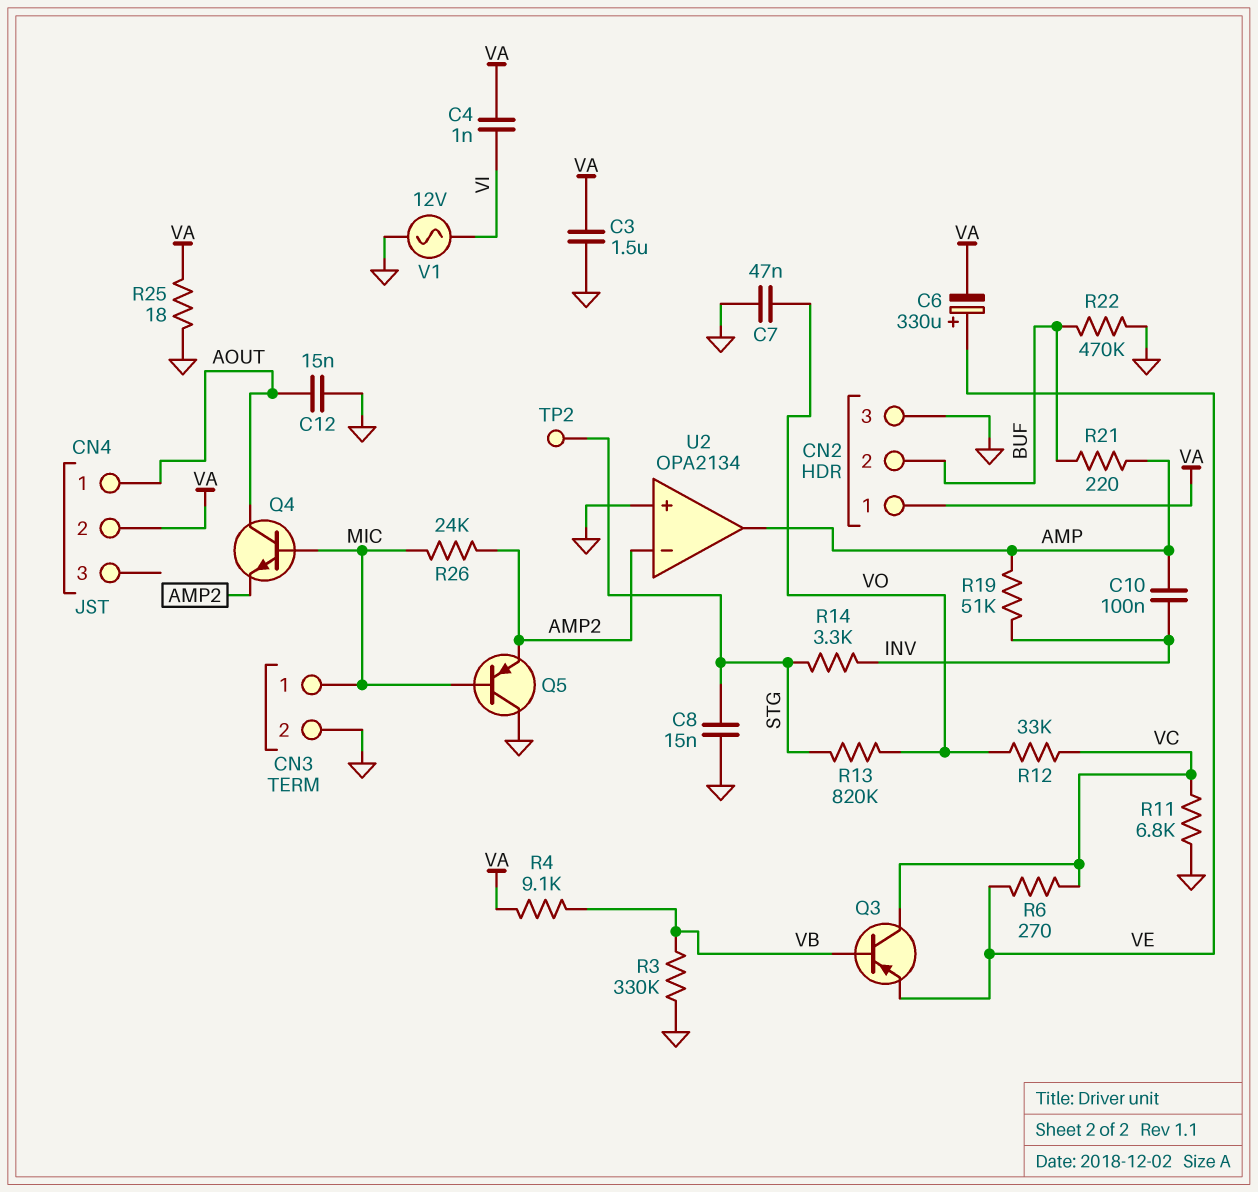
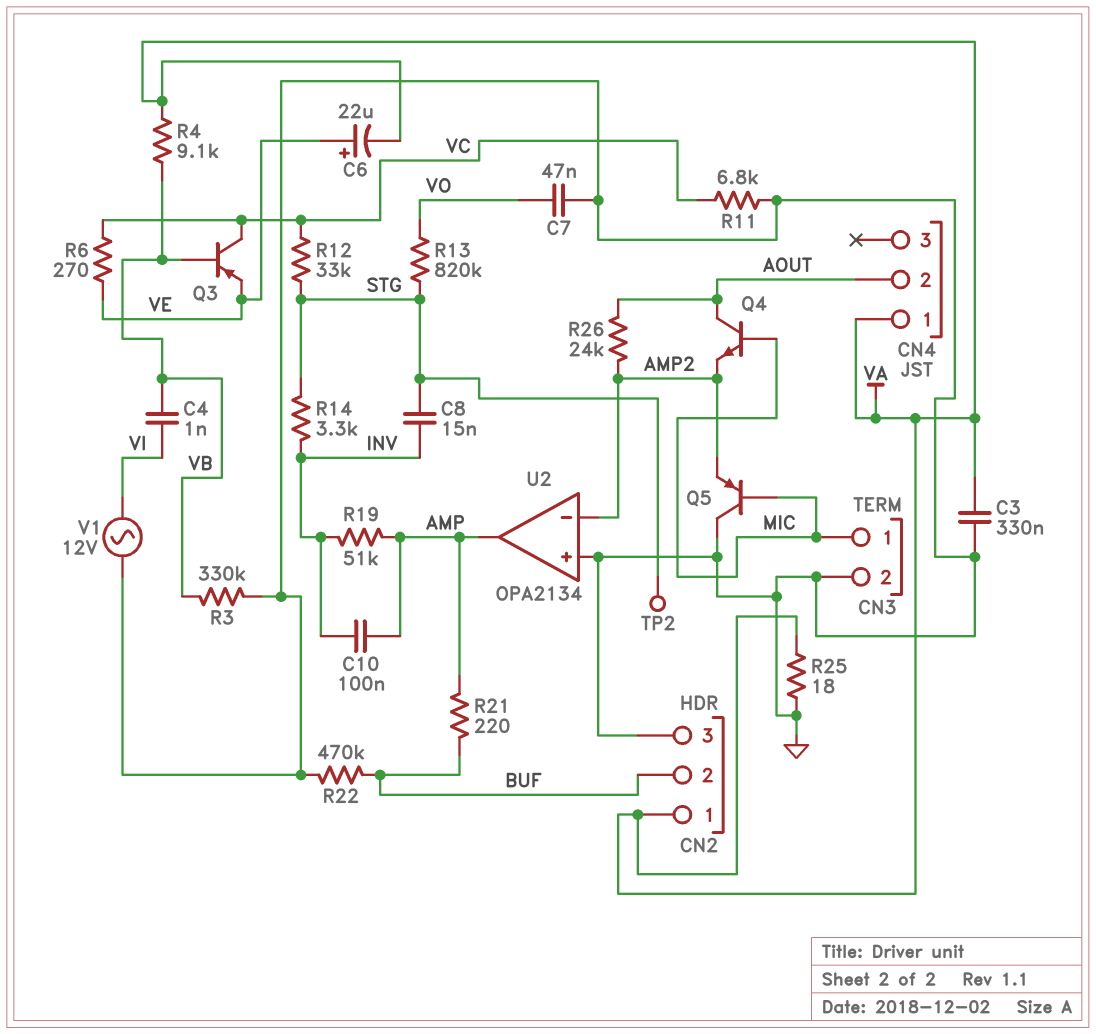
C3: 1.5uF (GND, VA) -> 330nF (GND, VA)
C4: 1nF (VA, VI) -> 1nF (VB, VI)
C6: 330uF (plus VE, minus VA) -> 22uF (plus VE, minus VA)
C8: 15nF (GND, STG) -> 15nF (INV, STG)
C12: 15nF (AOUT, GND) -> none
CN4 pin 1: AOUT -> VA
CN4 pin 2: VA -> AOUT
R12: 33k (VC, VO) -> 33k (STG, VC)
R26: 24k (AMP2, MIC) -> 24k (AMP2, AOUT)

